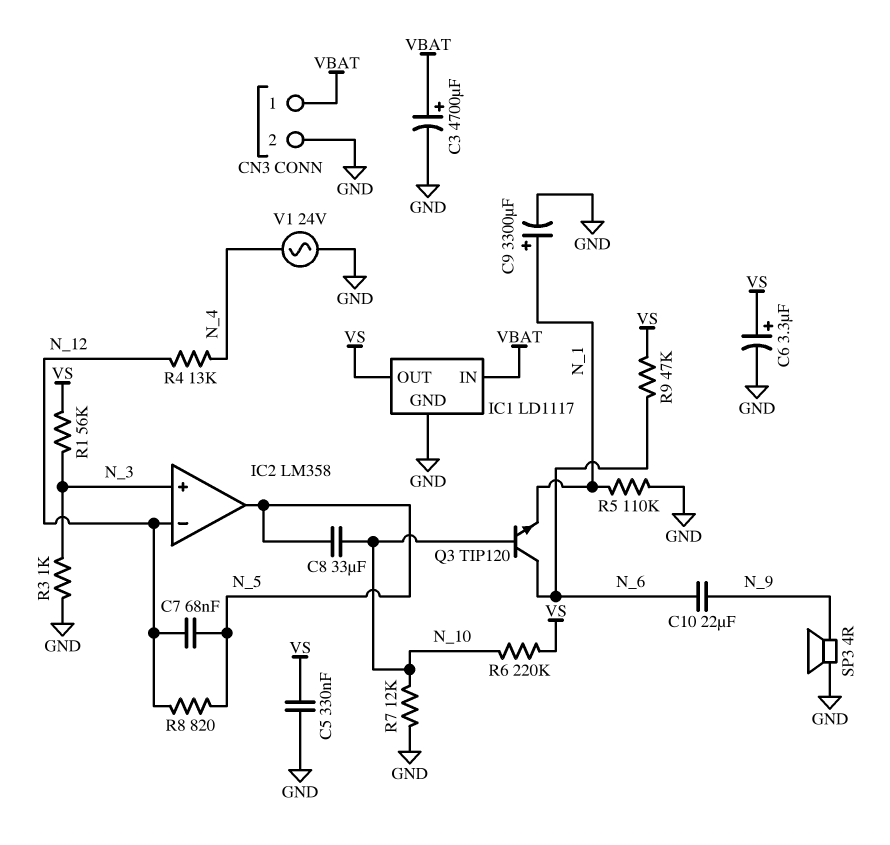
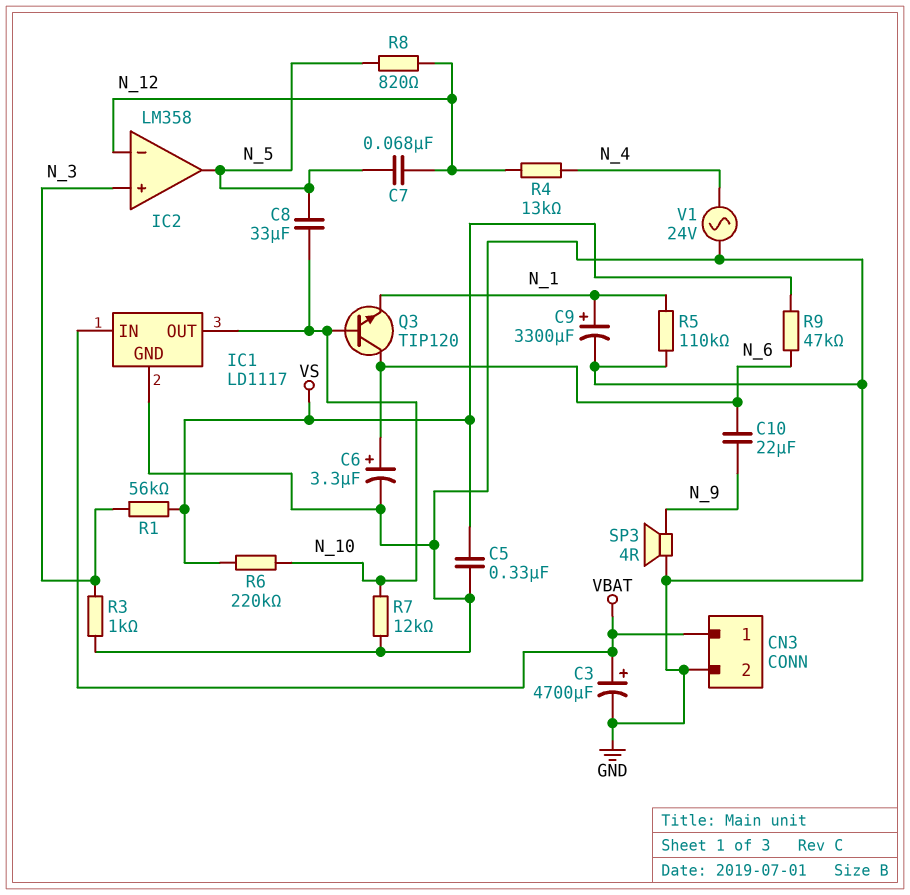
C6: 3.3uF (plus VS, minus GND) -> 3.3uF (plus N_6, minus GND)
IC1 pin OUT: VS -> N_10

